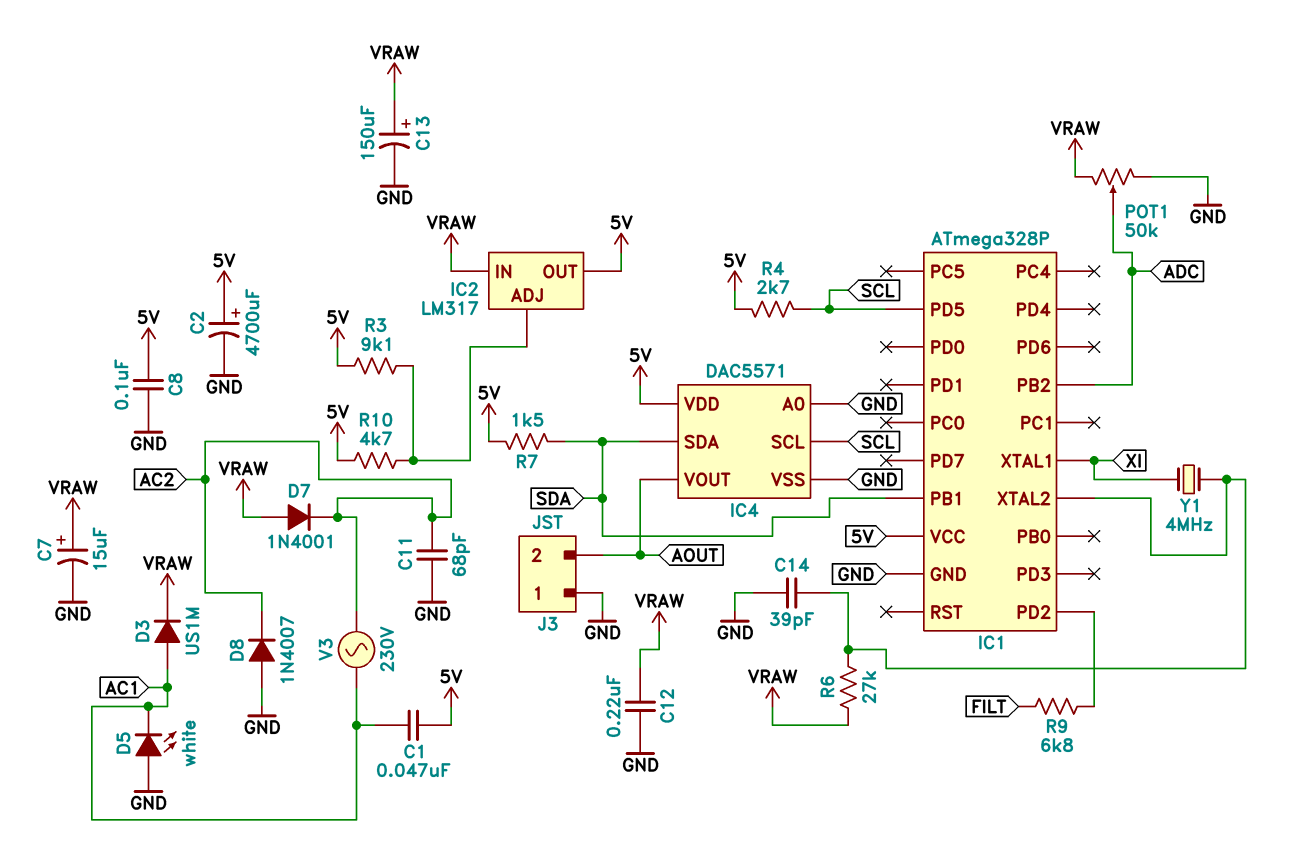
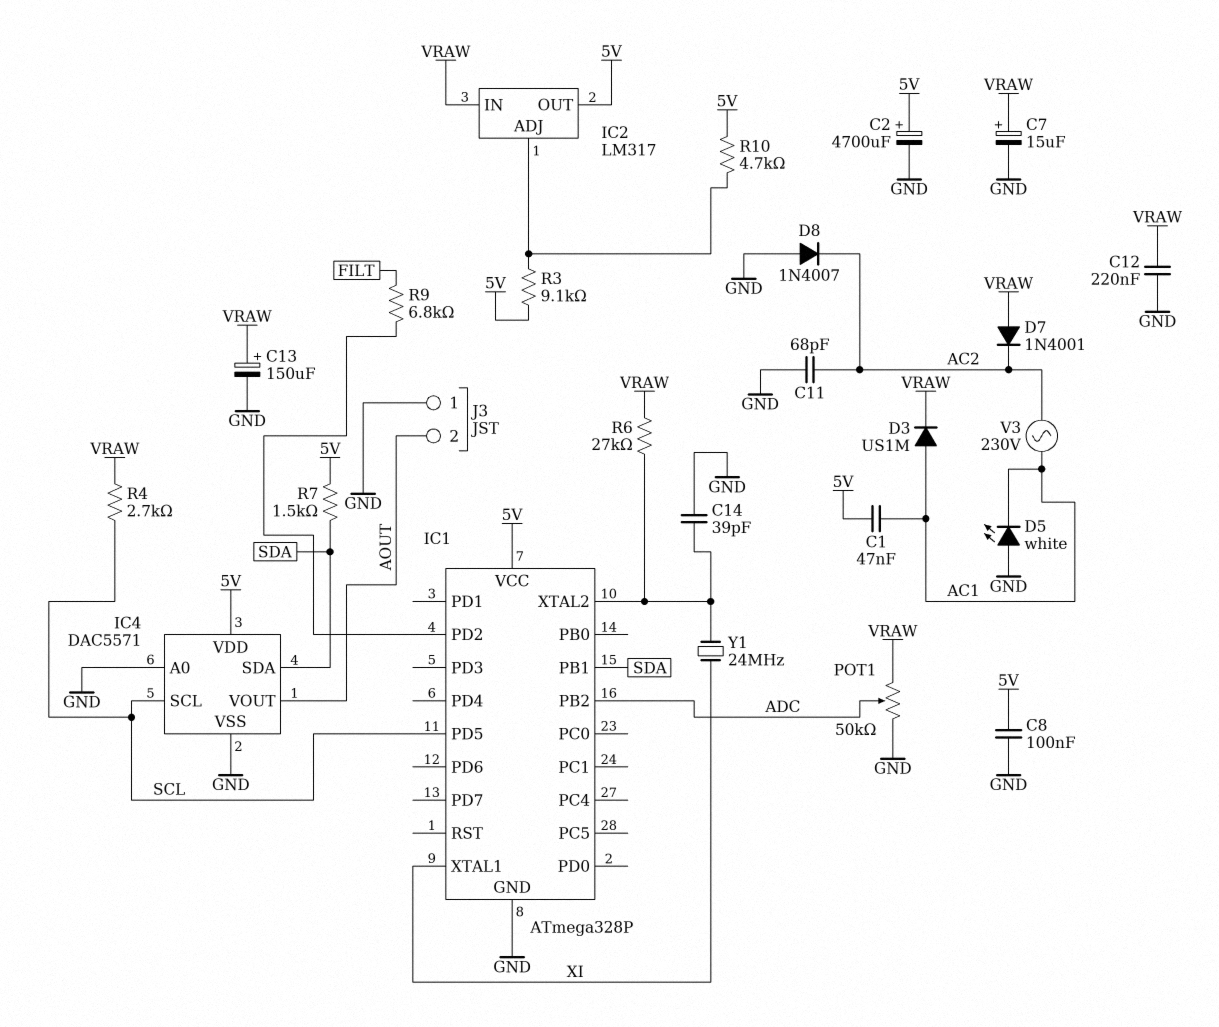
R4: 2.7k (5V, SCL) -> 2.7k (SCL, VRAW)
Y1: 4MHz (IC1/XTAL2, XI) -> 24MHz (IC1/XTAL2, XI)

